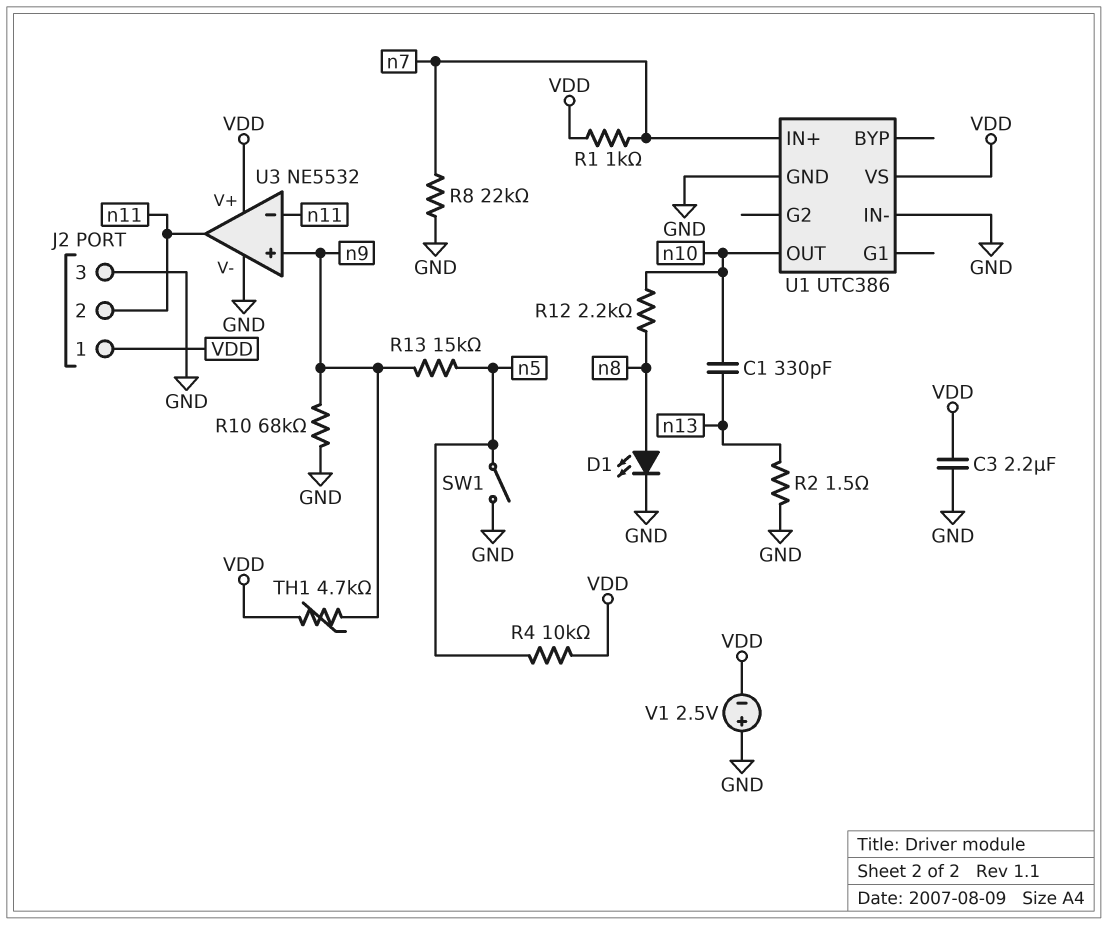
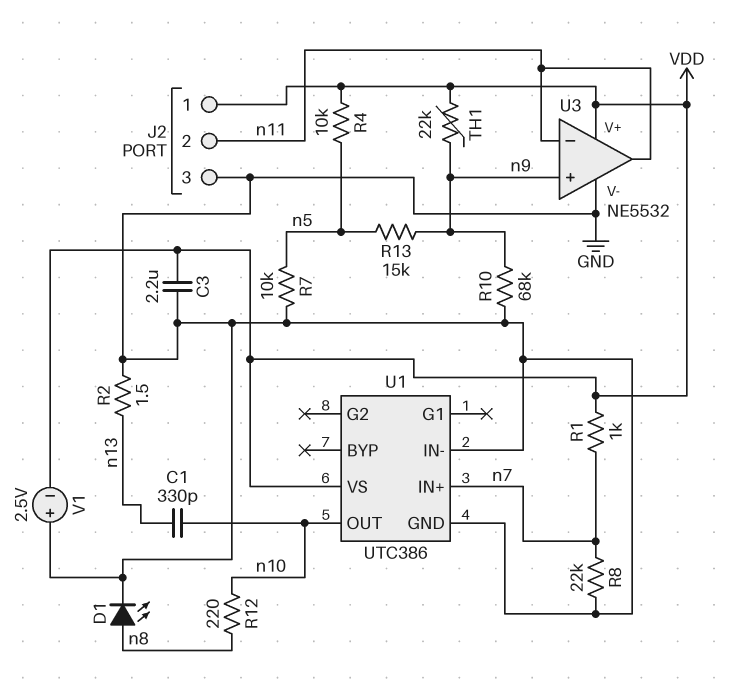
R7: none -> 10k (GND, n5)
R12: 2.2k (n8, n10) -> 220 (n8, n10)
SW1: switch (GND, n5) -> none
TH1: 4.7k (VDD, n9) -> 22k (VDD, n9)

